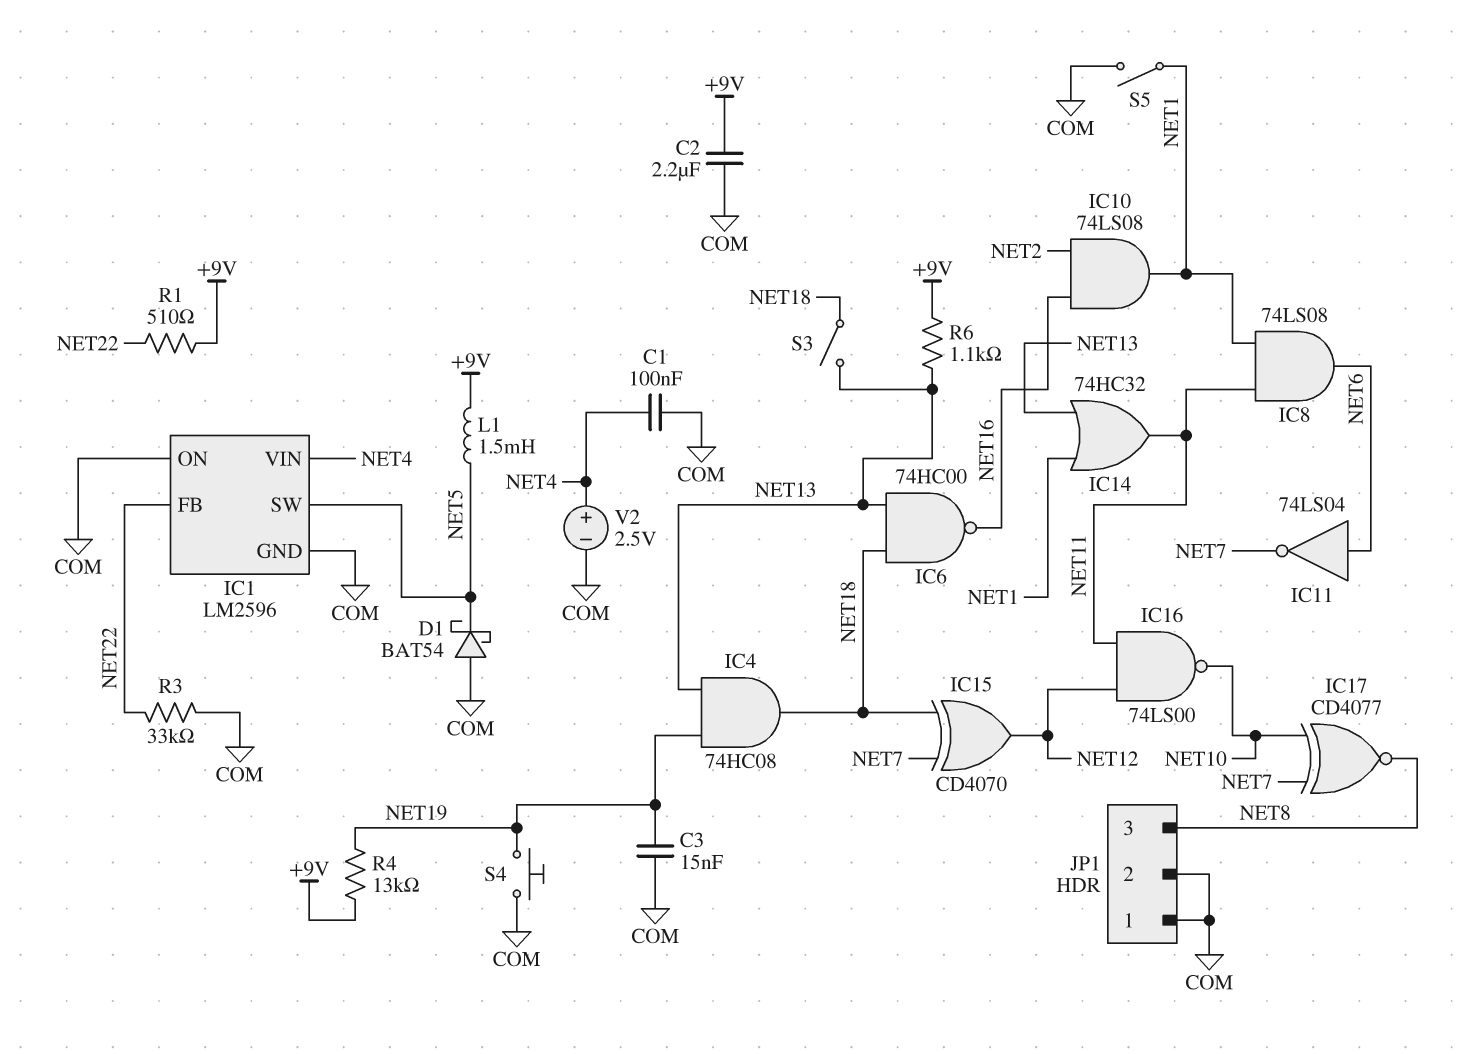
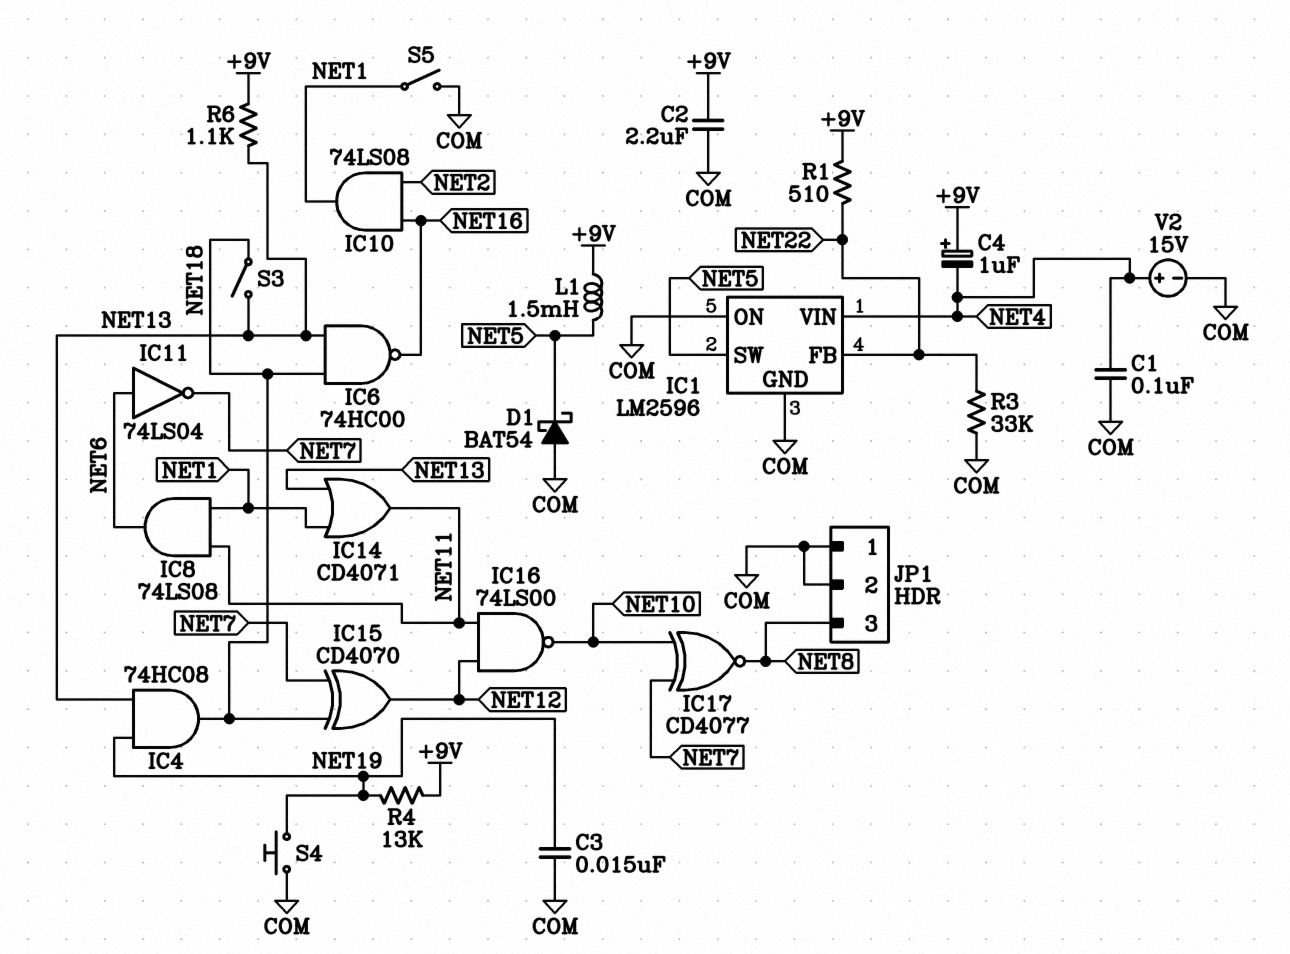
C4: none -> 1uF (plus +9V, minus NET4)
IC14: OR 74HC32 (in NET1, in NET13, out NET11) -> OR CD4071 (in NET1, in NET13, out NET11)
V2: 2.5V (plus NET4, minus COM) -> 15V (plus NET4, minus COM)

